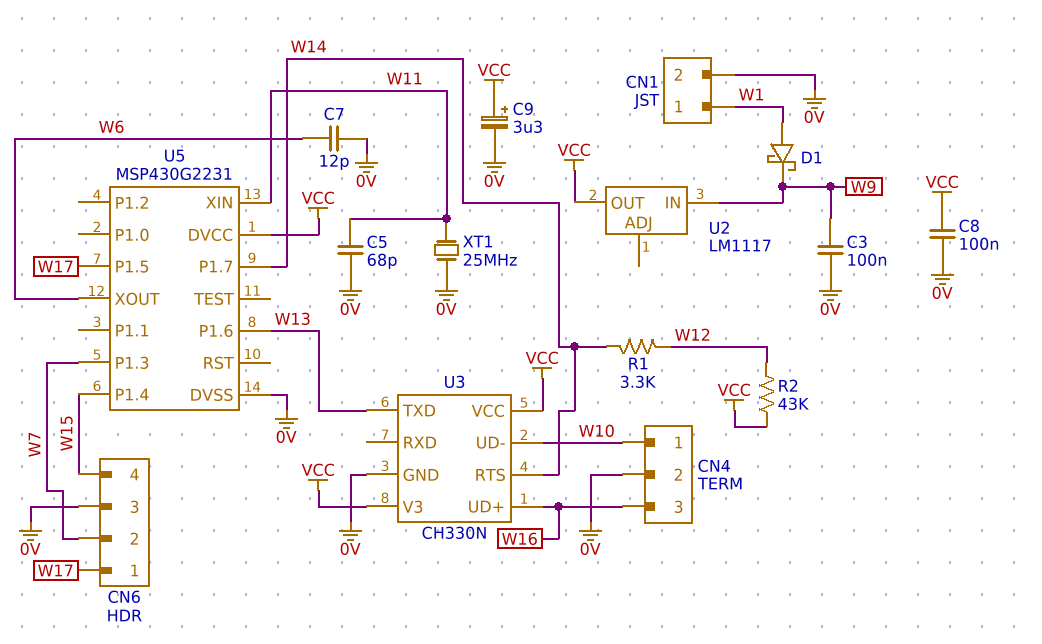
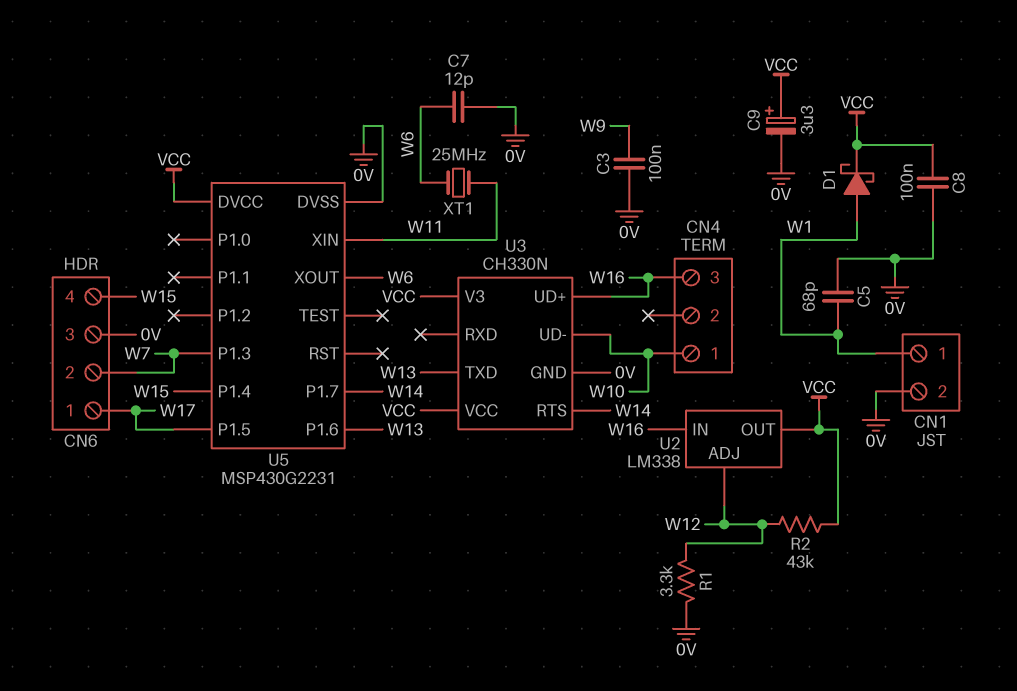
C5: 68pF (0V, W11) -> 68pF (0V, W1)
CN4 pin 2: 0V -> none
D1: schottky (A W1, K W9) -> schottky (A W1, K VCC)
R1: 3.3k (W12, W14) -> 3.3k (0V, W12)
U2: LM1117 -> LM338
U2 pin ADJ: none -> W12
U2 pin IN: W9 -> W16
XT1: 25MHz (0V, W11) -> 25MHz (W6, W11)

